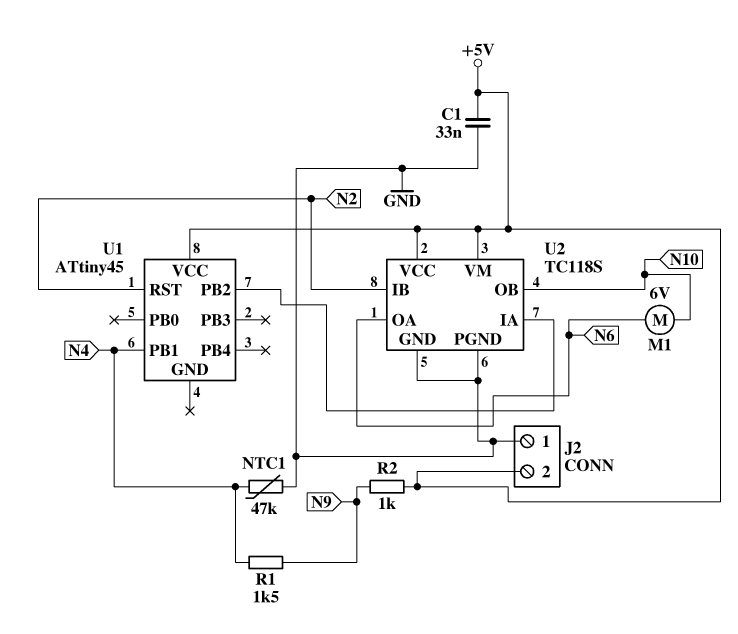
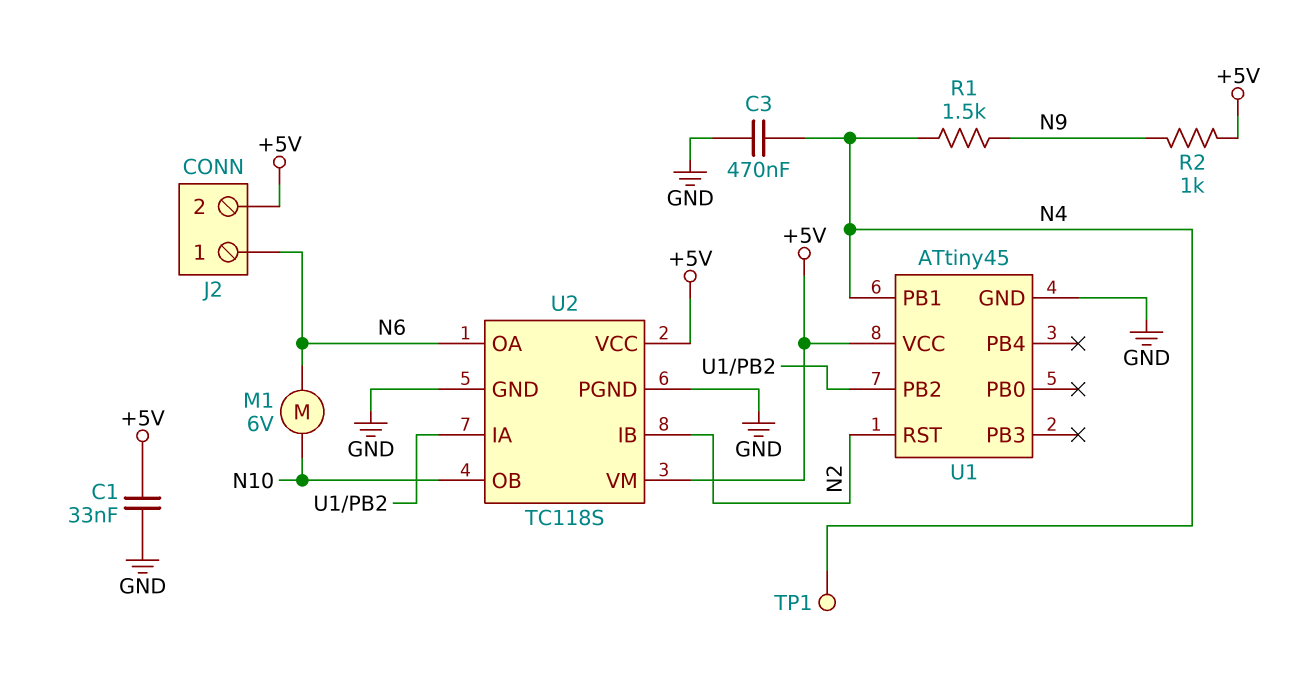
C3: none -> 470nF (GND, N4)
J2 pin 1: GND -> N6
NTC1: 47k (GND, N4) -> none
TP1: none -> test point (N4)
U1 pin GND: none -> GND

